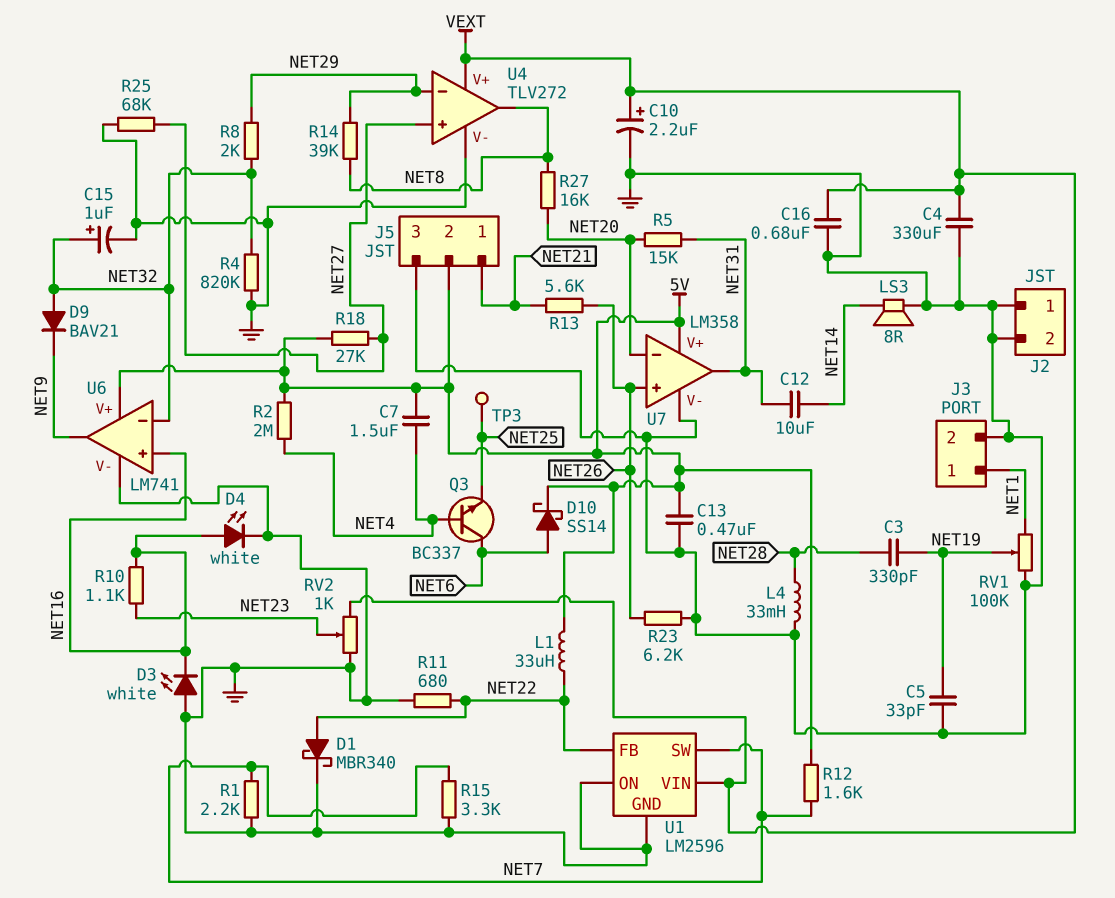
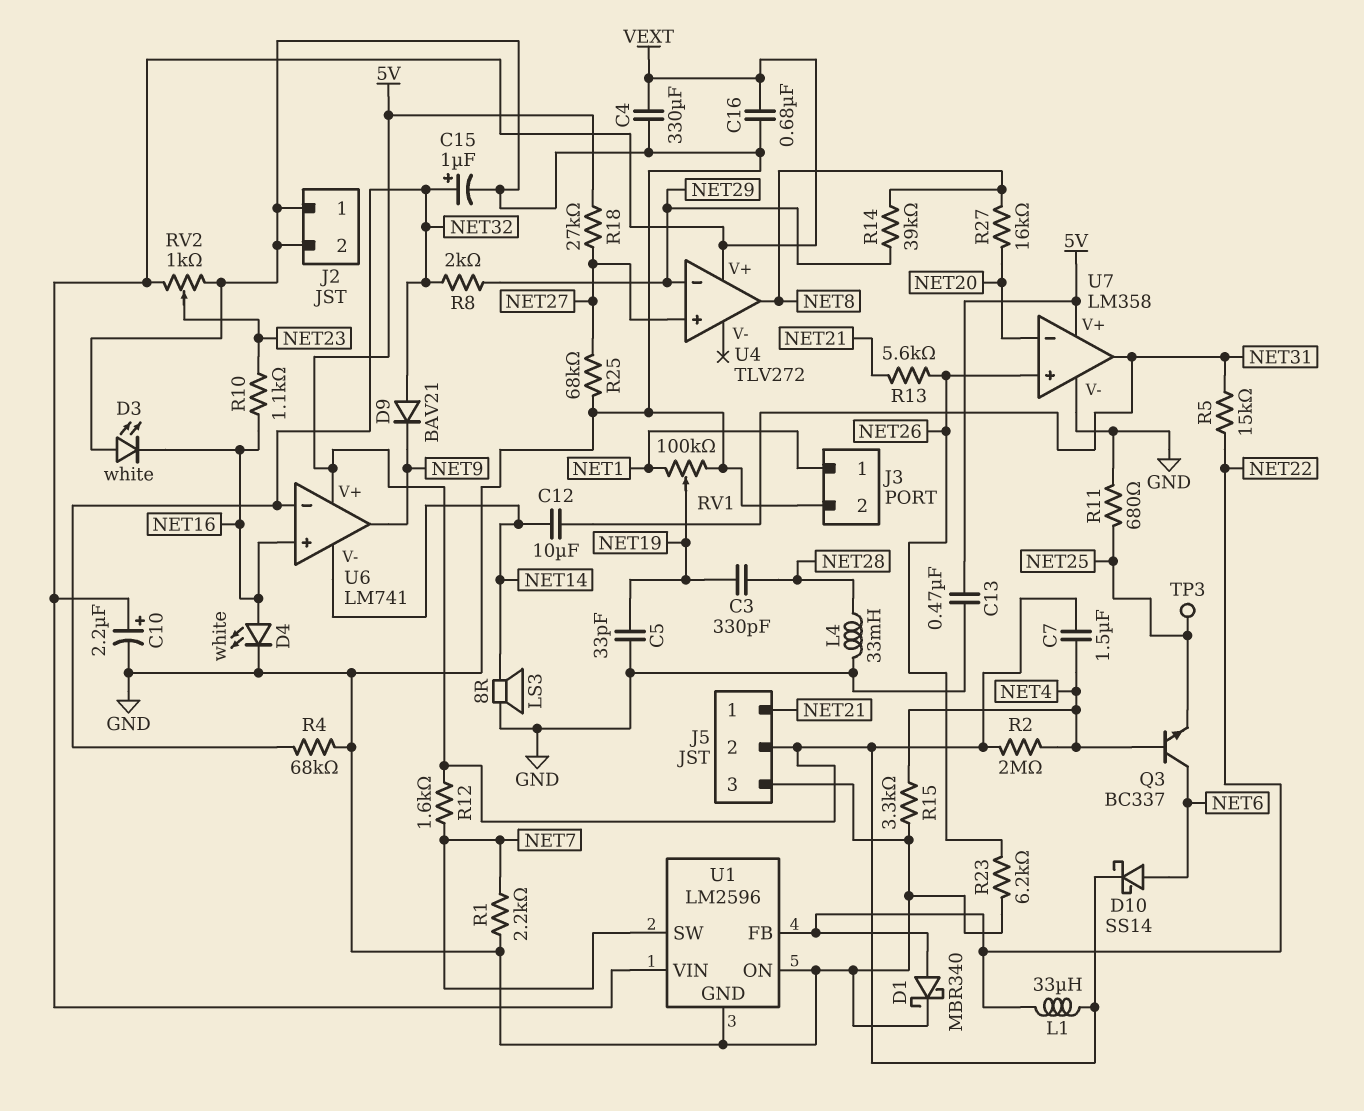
R4: 820k (GND, NET32) -> 68k (GND, NET32)
R5: 15k (NET20, NET31) -> 15k (NET22, NET31)
R11: 680 (GND, NET22) -> 680 (GND, NET25)
R15: 3.3k (GND, NET7) -> 3.3k (GND, NET4)
U4 pin V-: GND -> none
U6 pin V-: GND -> NET14

